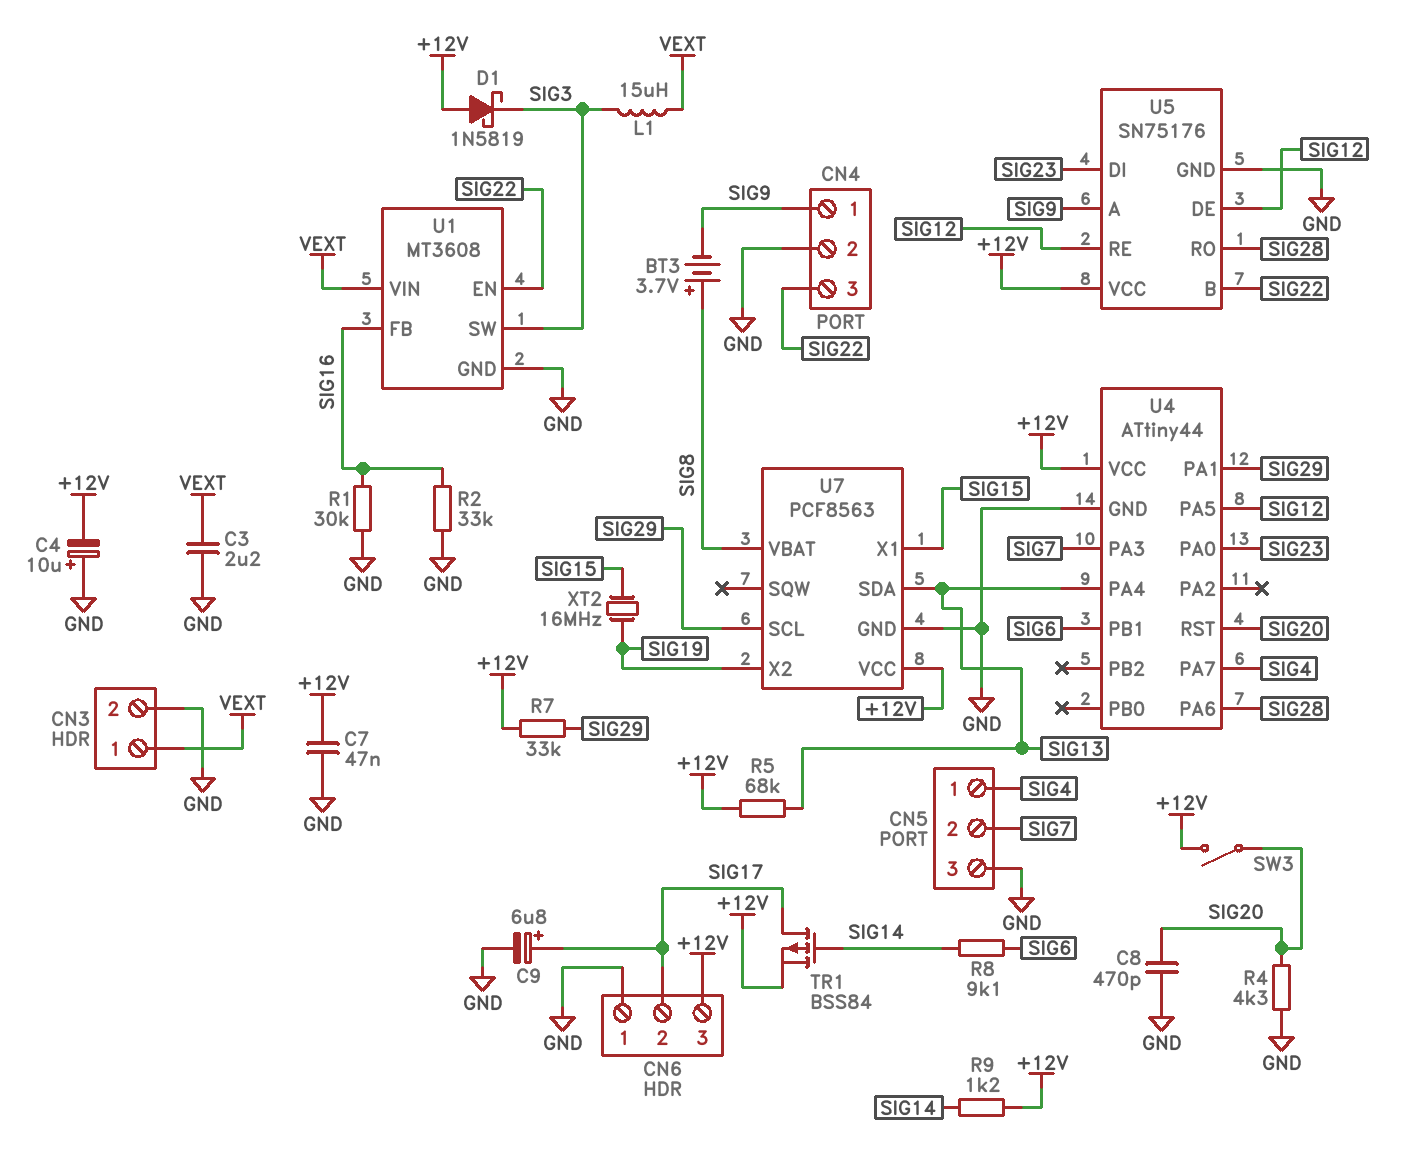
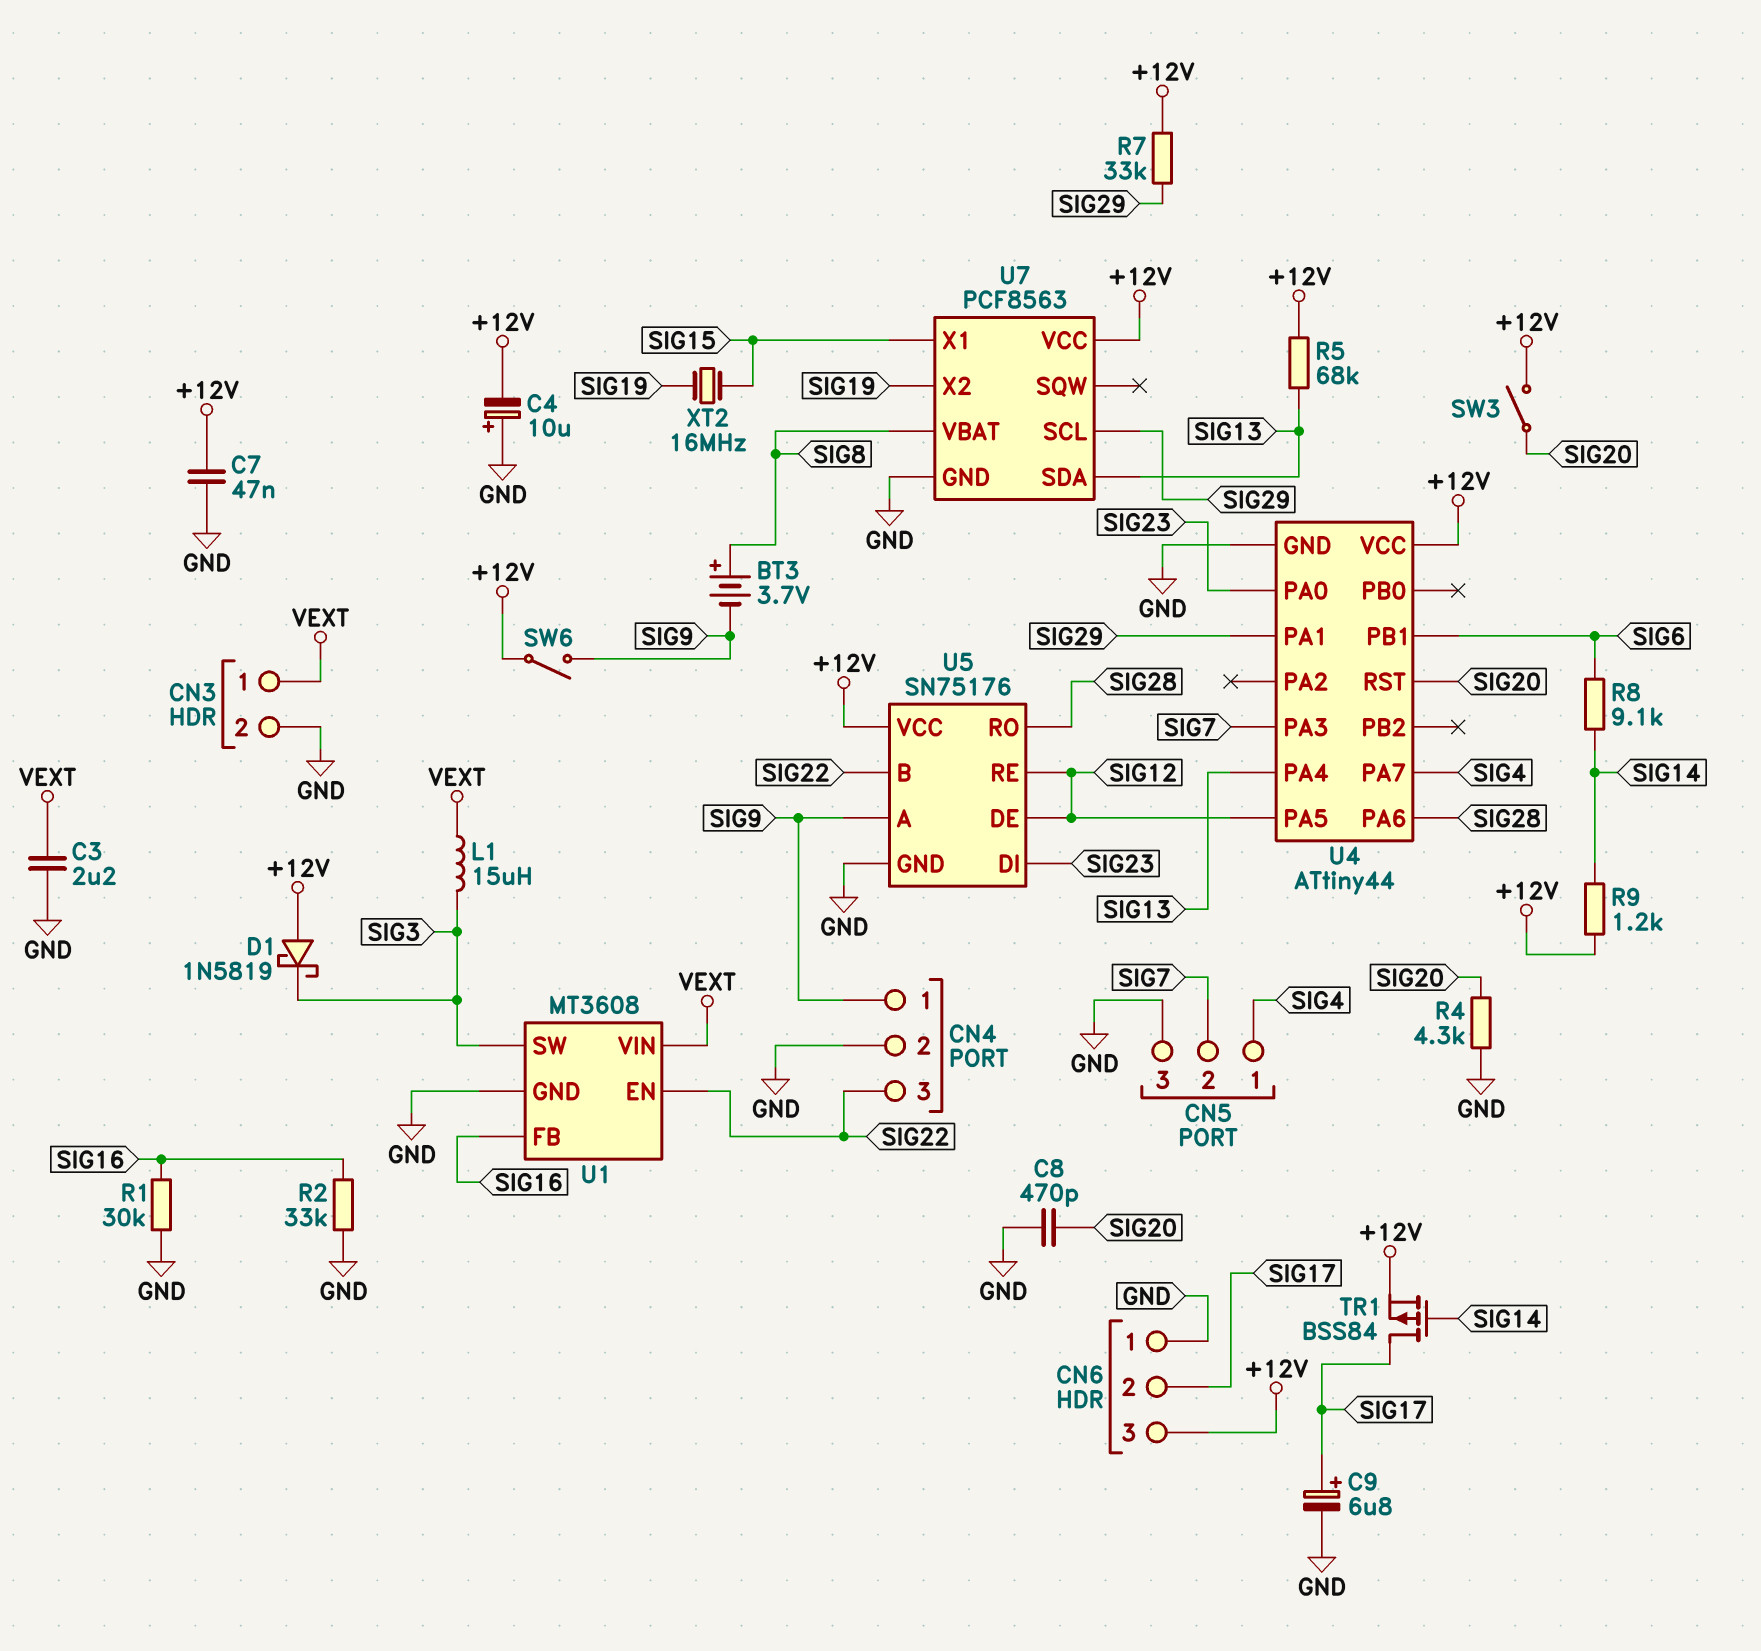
SW6: none -> switch (+12V, SIG9)

